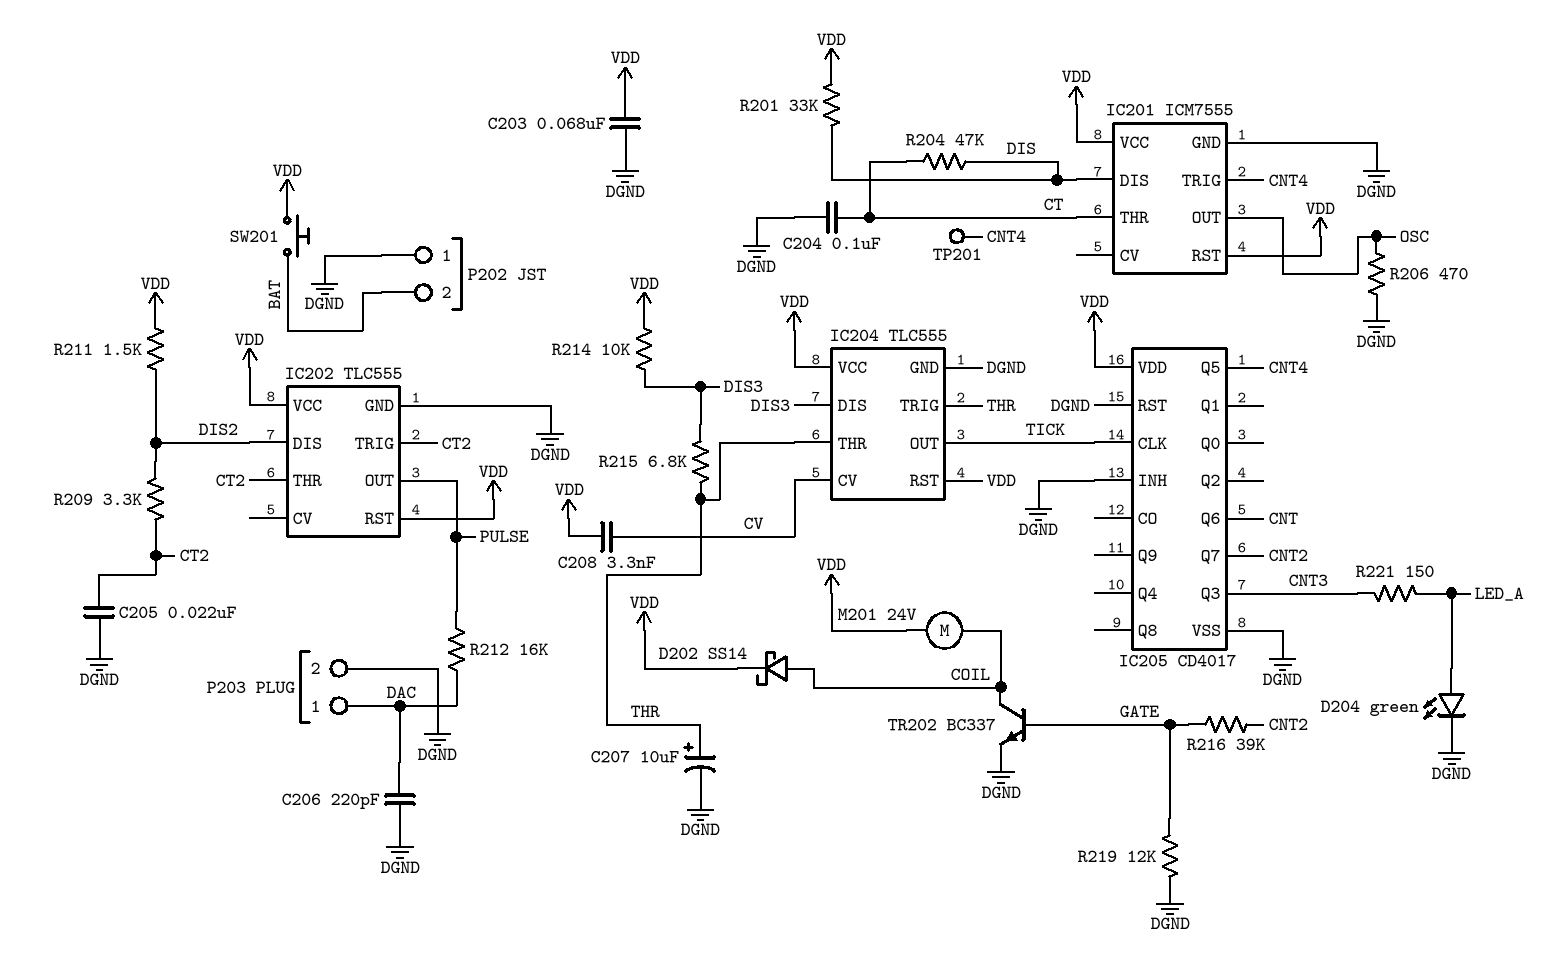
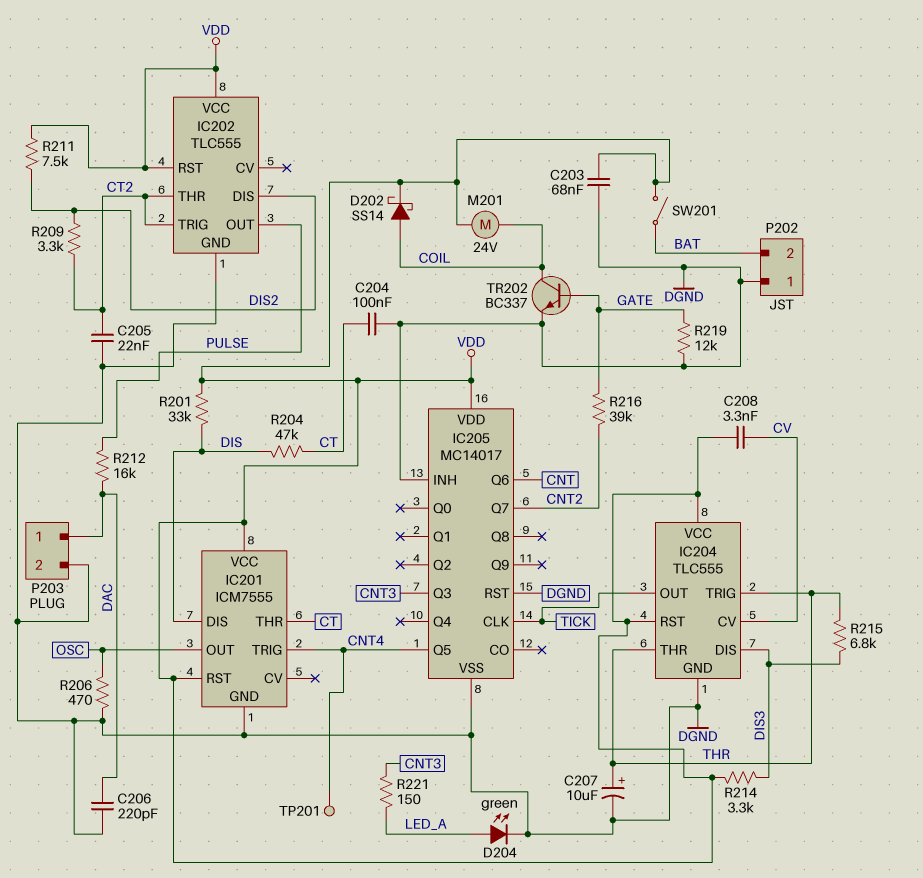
IC205: CD4017 -> MC14017
R211: 1.5k (DIS2, VDD) -> 7.5k (DIS2, VDD)
R214: 10k (DIS3, VDD) -> 3.3k (DIS3, VDD)
SW201: button (BAT, VDD) -> switch (BAT, VDD)

